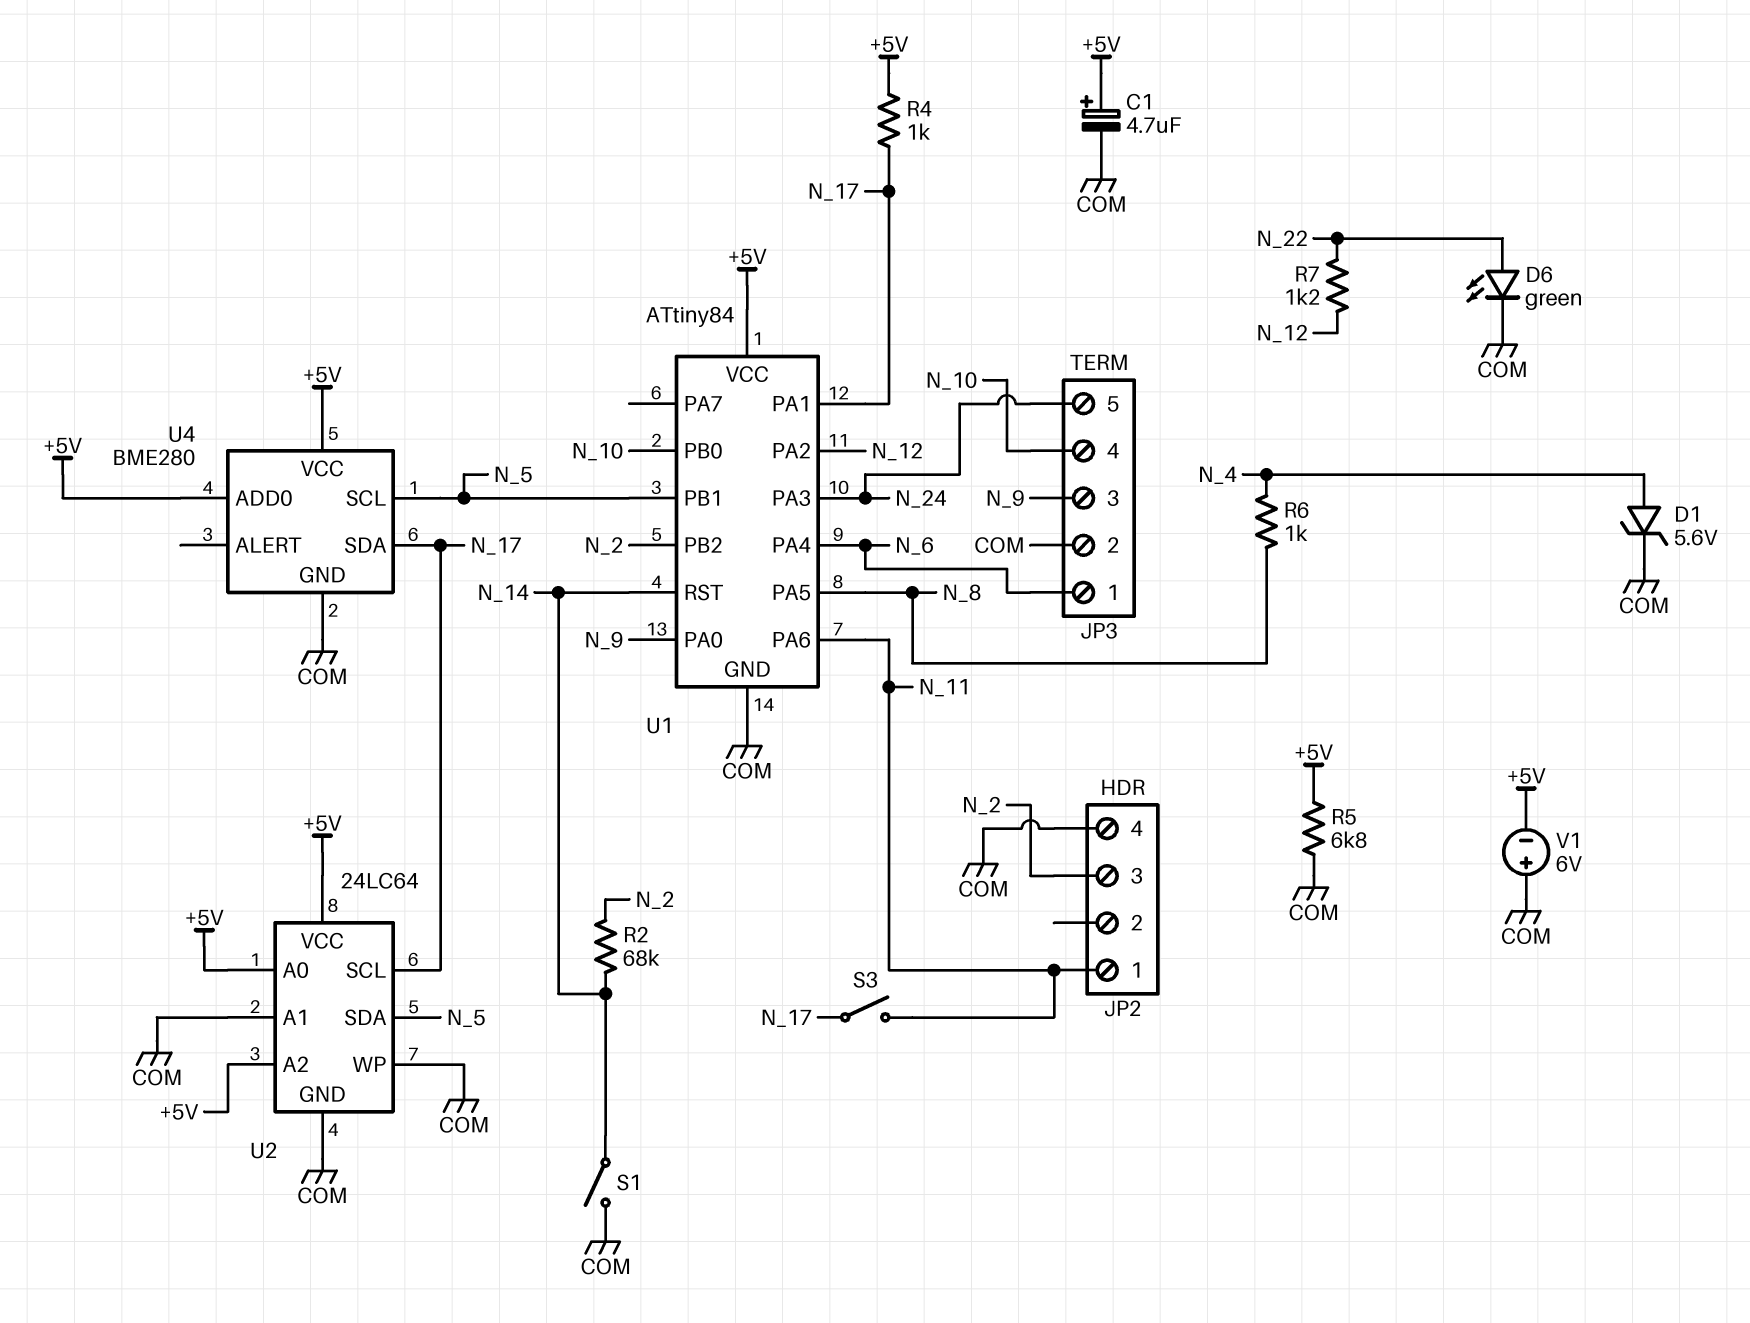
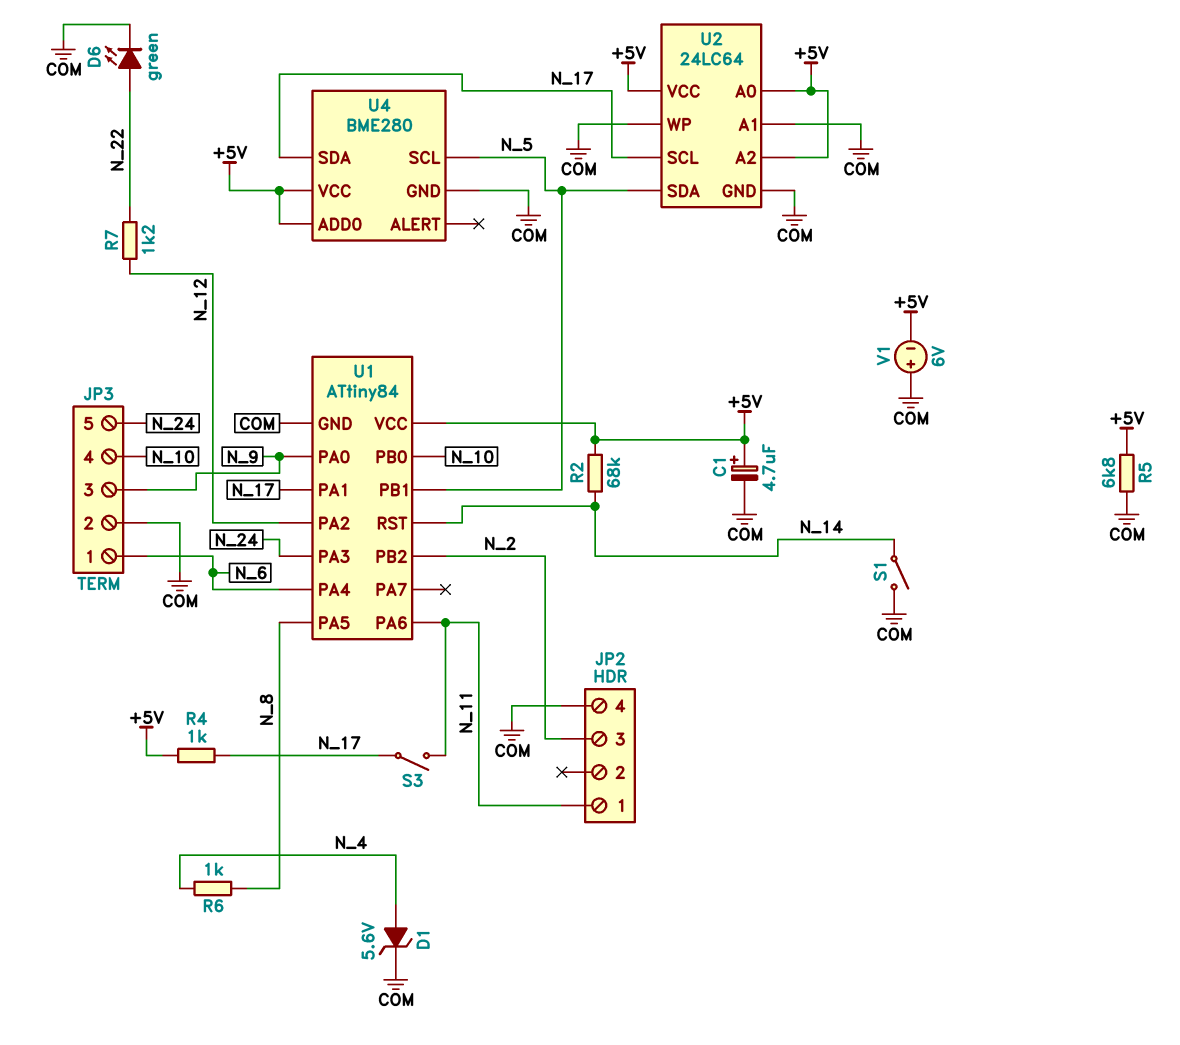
R2: 68k (N_2, N_14) -> 68k (+5V, N_14)

